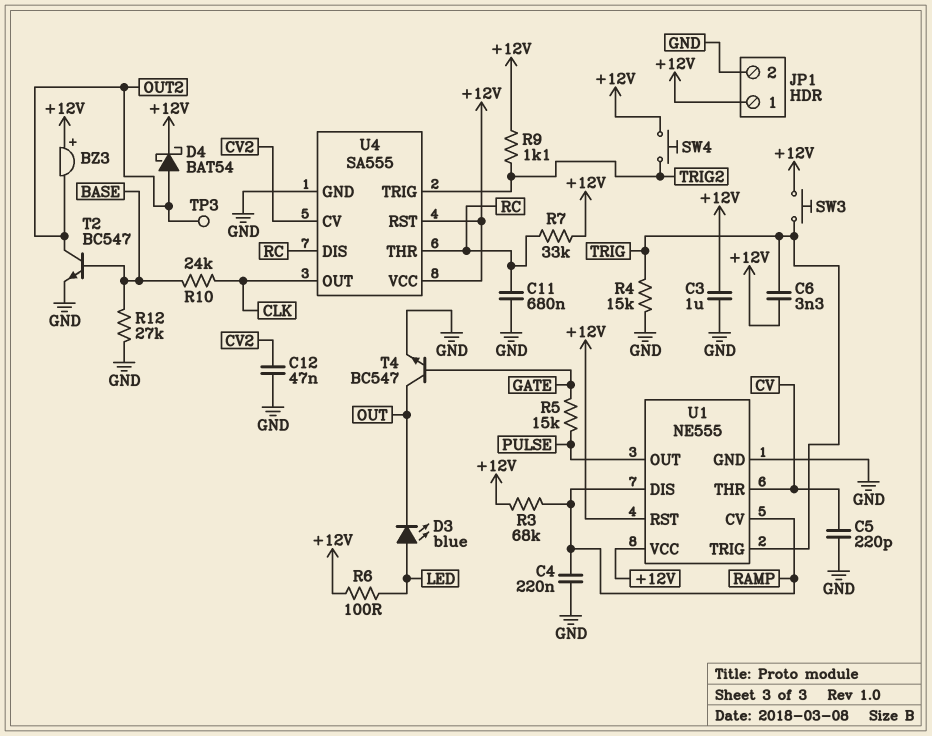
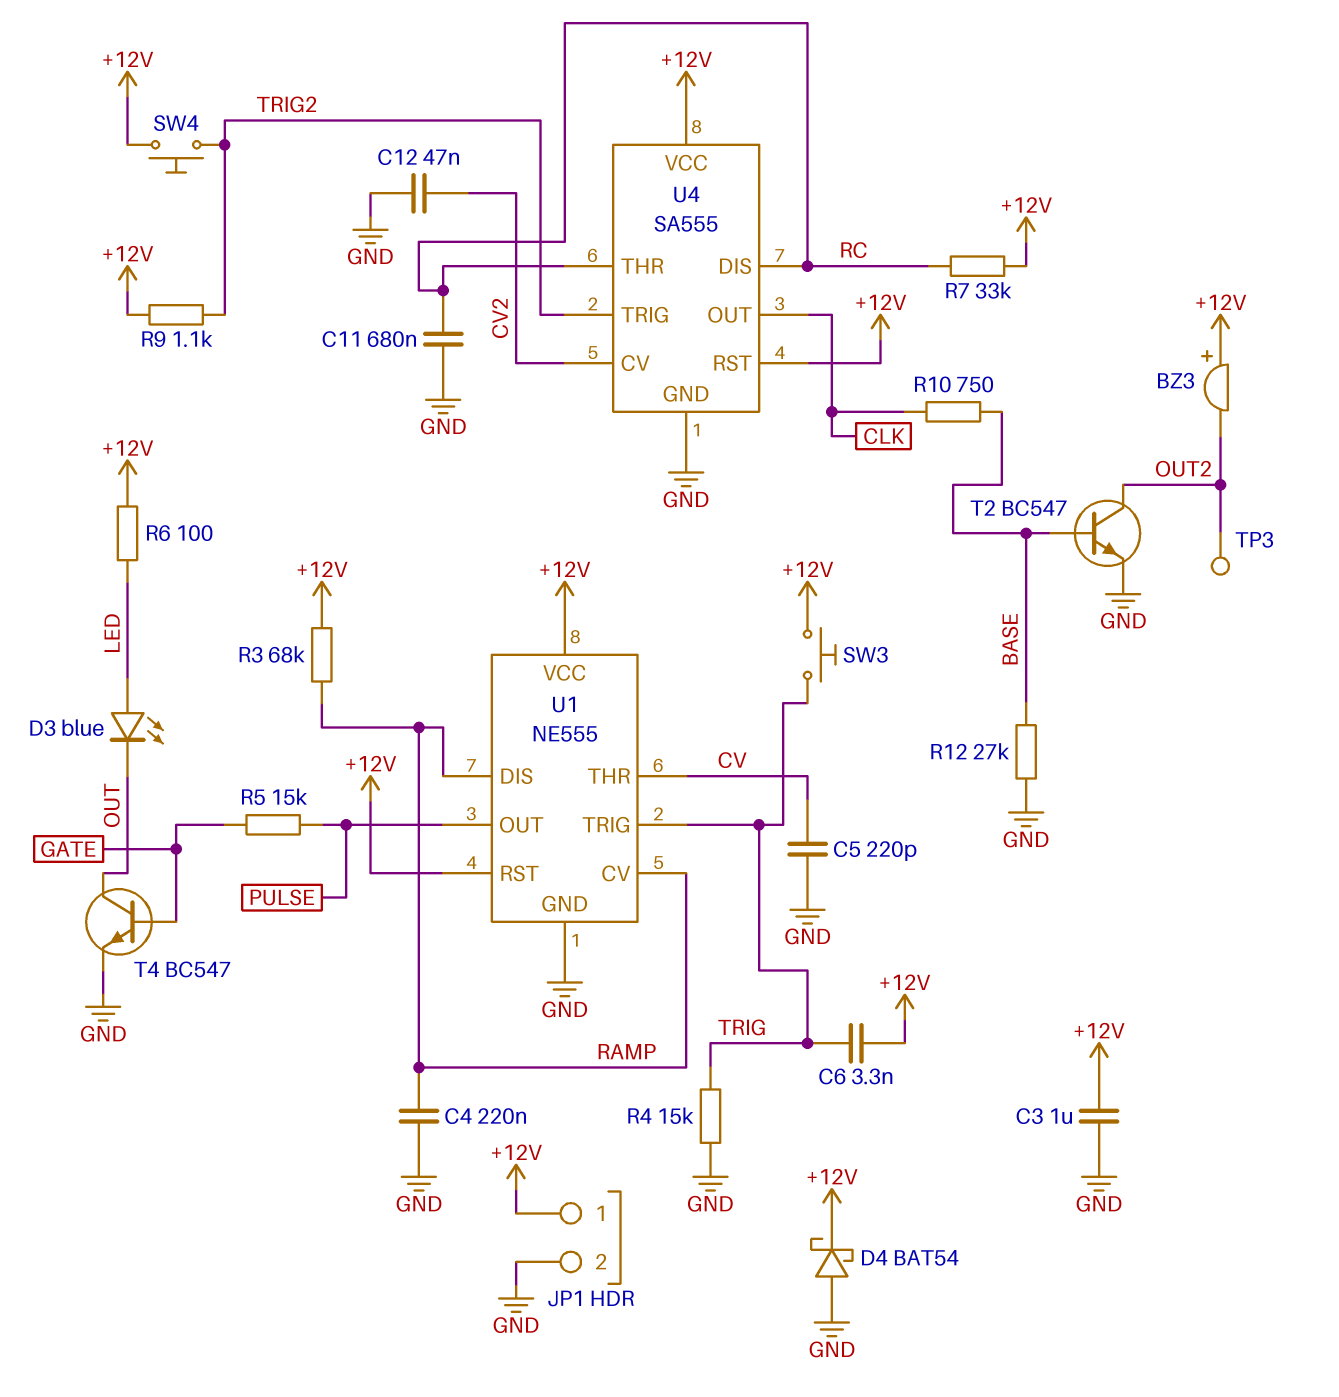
D4: schottky BAT54 (A OUT2, K +12V) -> schottky BAT54 (A GND, K +12V)
R10: 24k (BASE, CLK) -> 750 (BASE, CLK)

